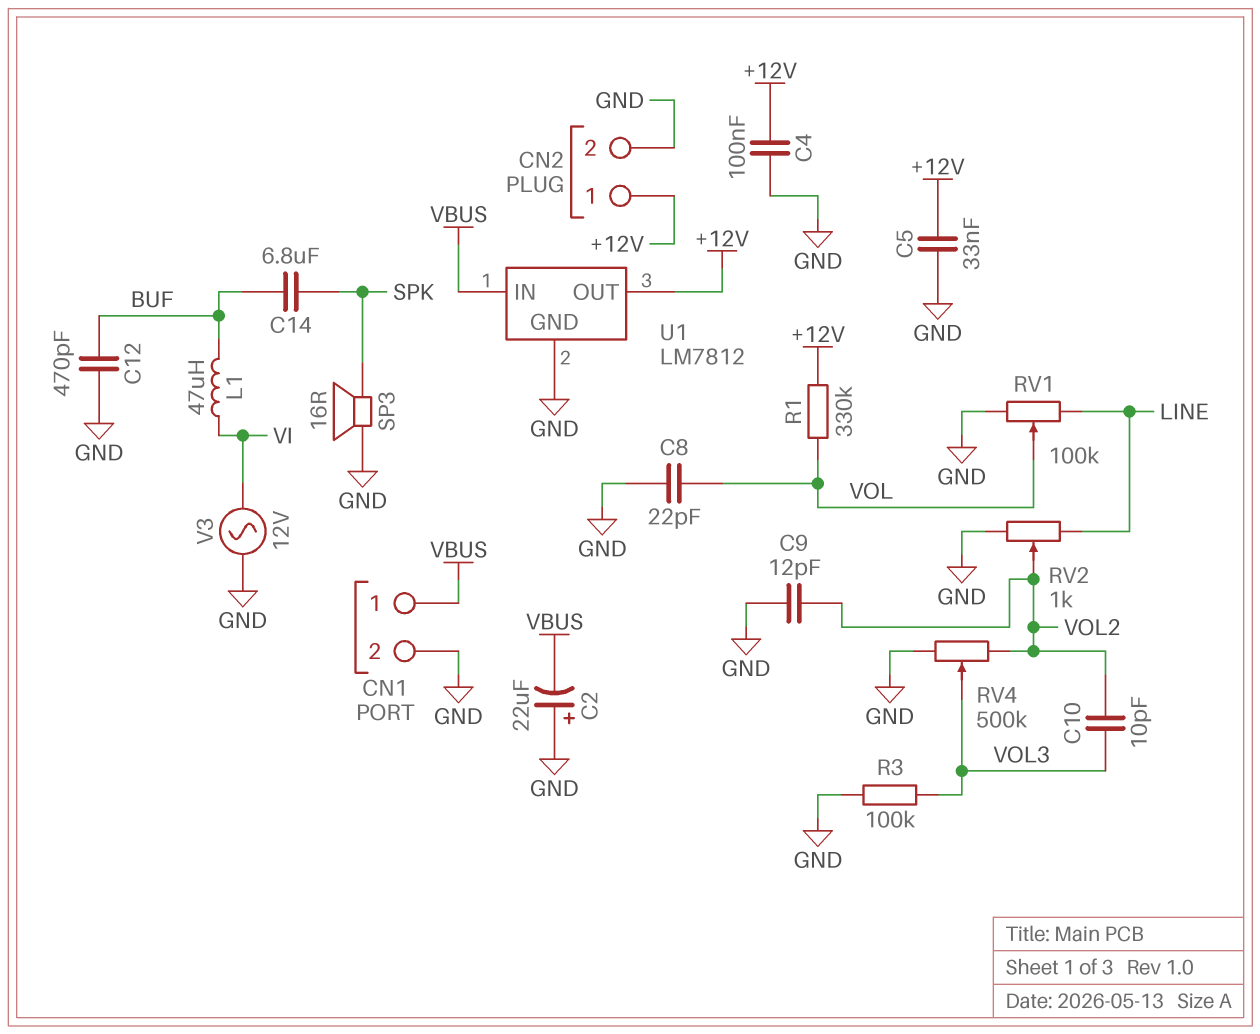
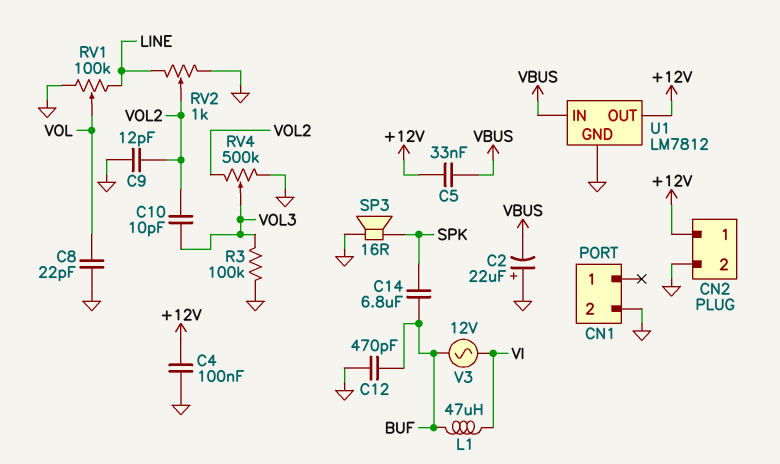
C5: 33nF (+12V, GND) -> 33nF (+12V, VBUS)
CN1 pin 1: VBUS -> none
R1: 330k (+12V, VOL) -> none
V3: AC 12V (GND, VI) -> AC 12V (BUF, VI)

